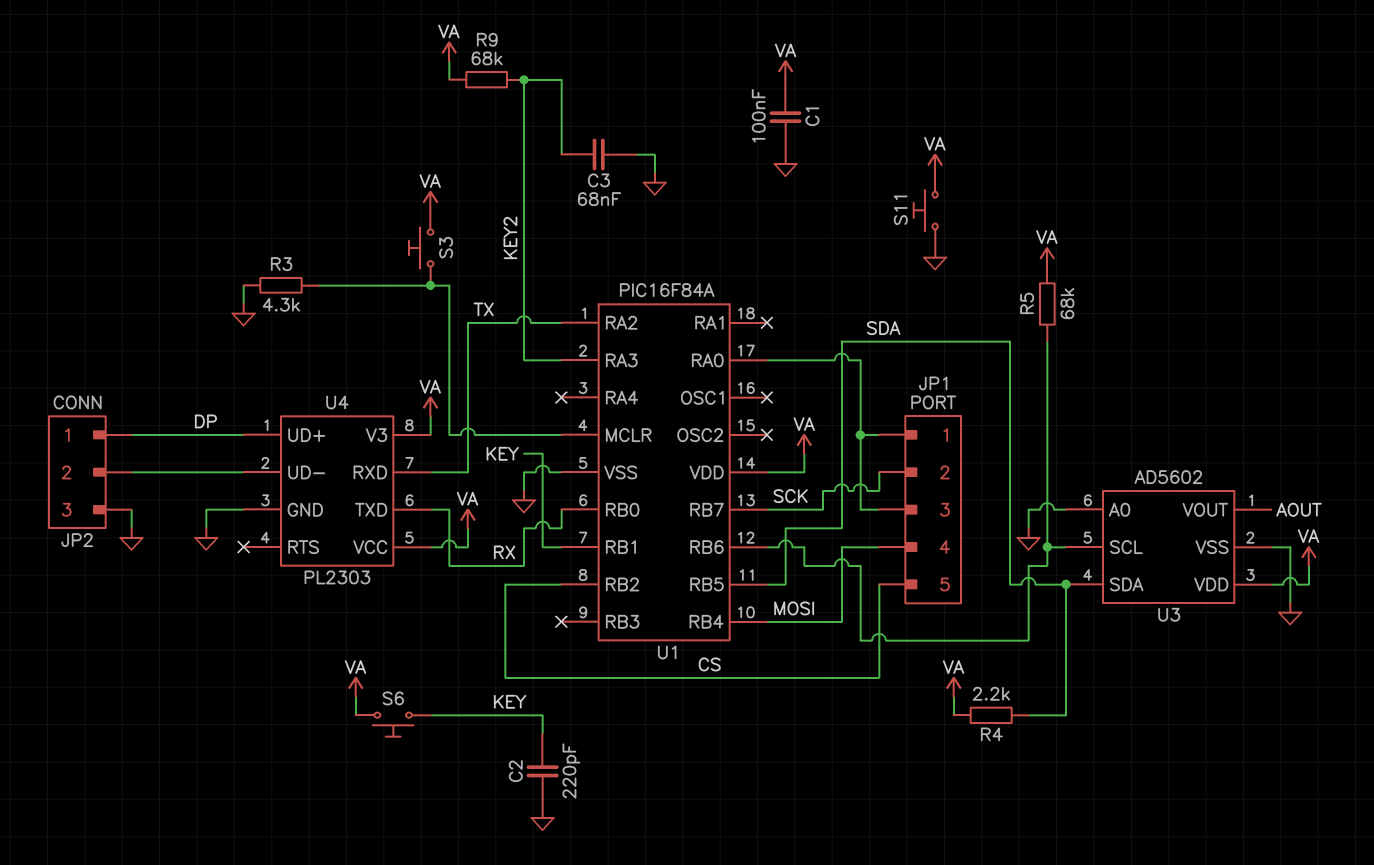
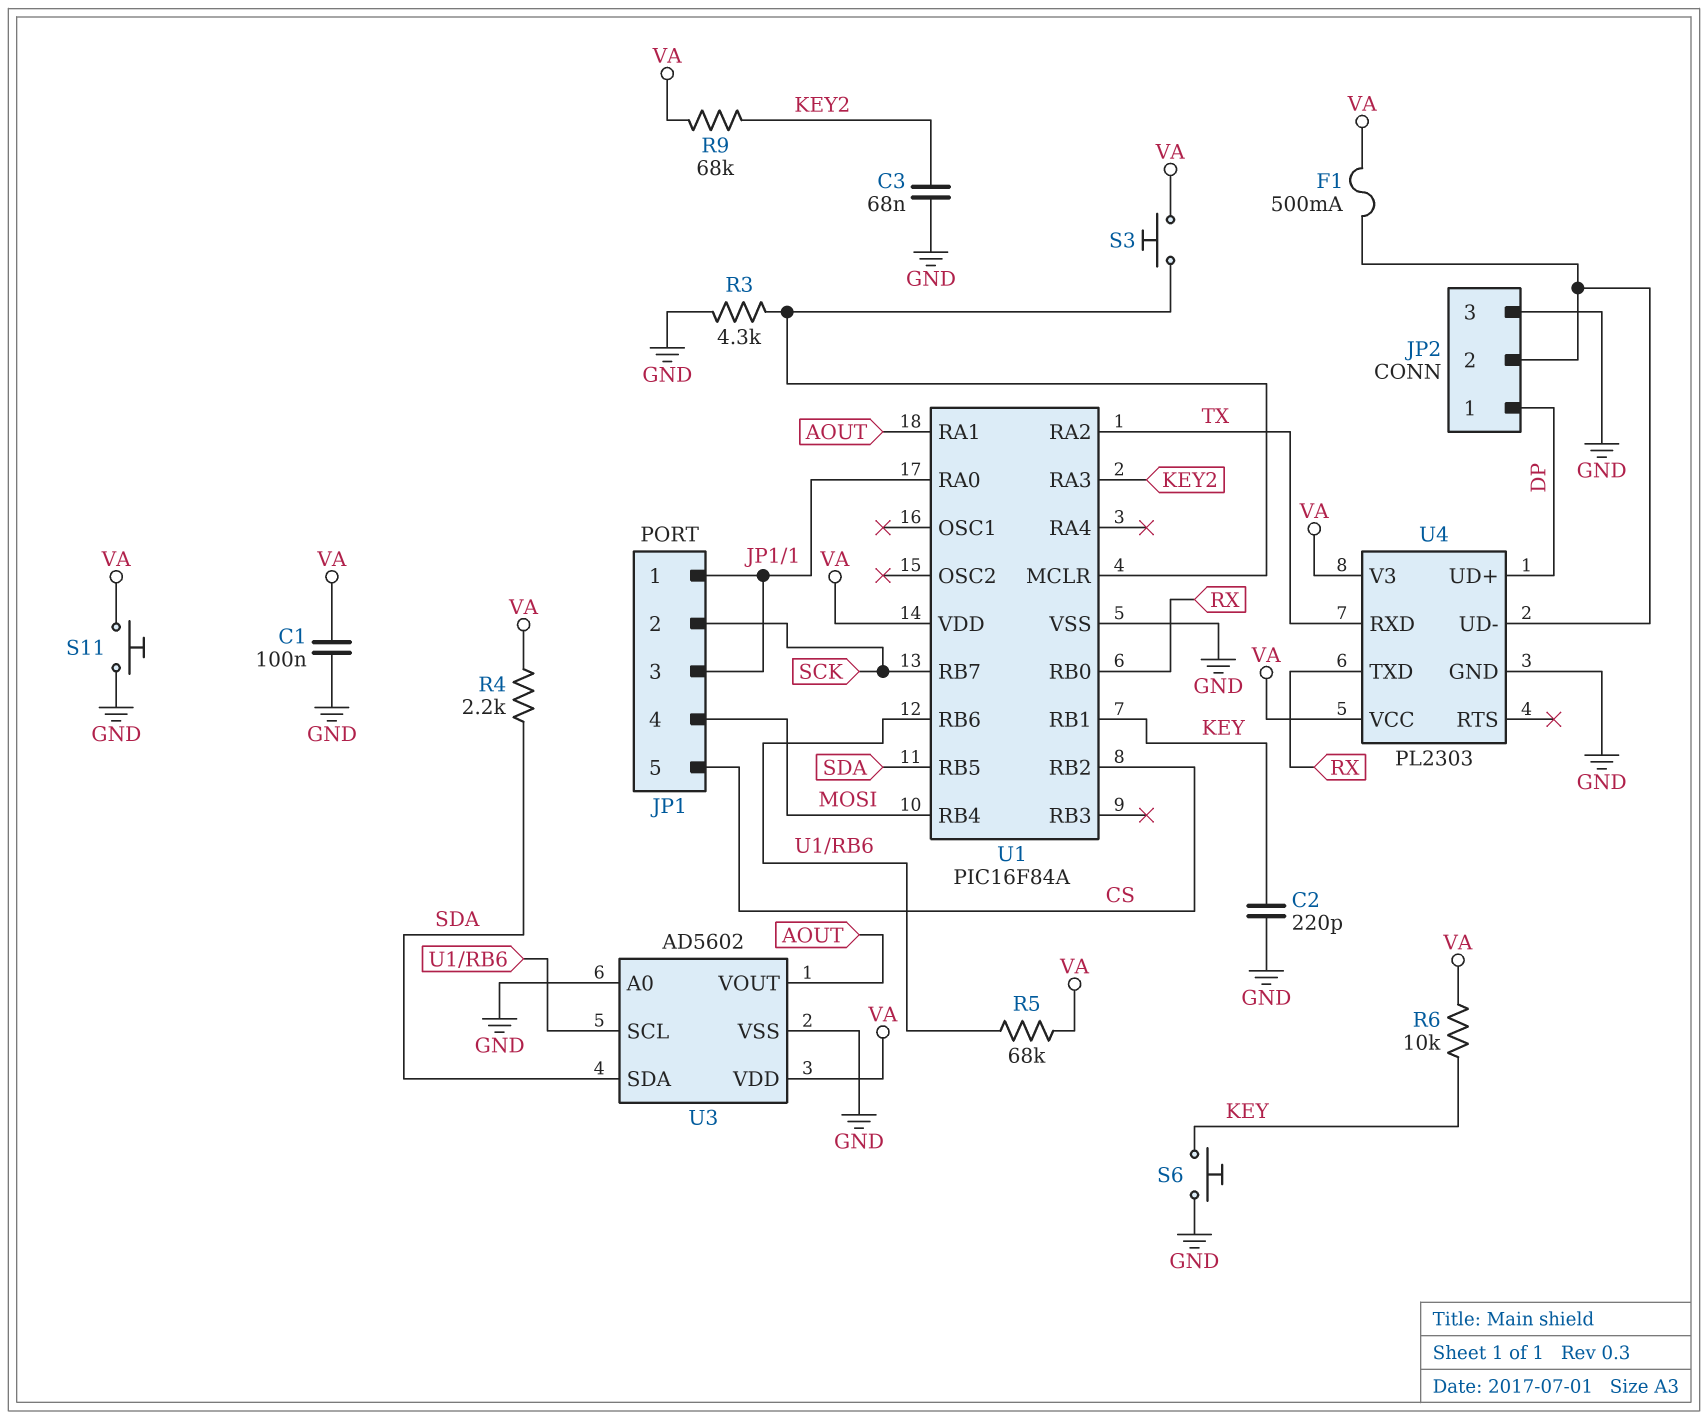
F1: none -> 500mA (JP2/2, VA)
R6: none -> 10k (KEY, VA)
S6: button (KEY, VA) -> button (GND, KEY)
U1 pin RA1: none -> AOUT

